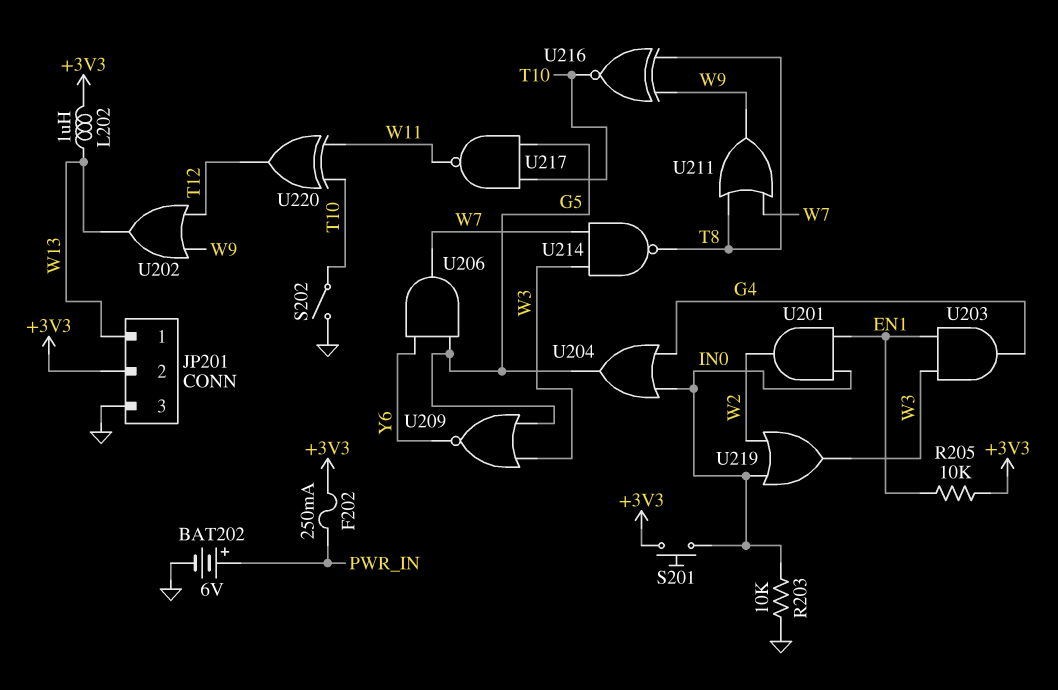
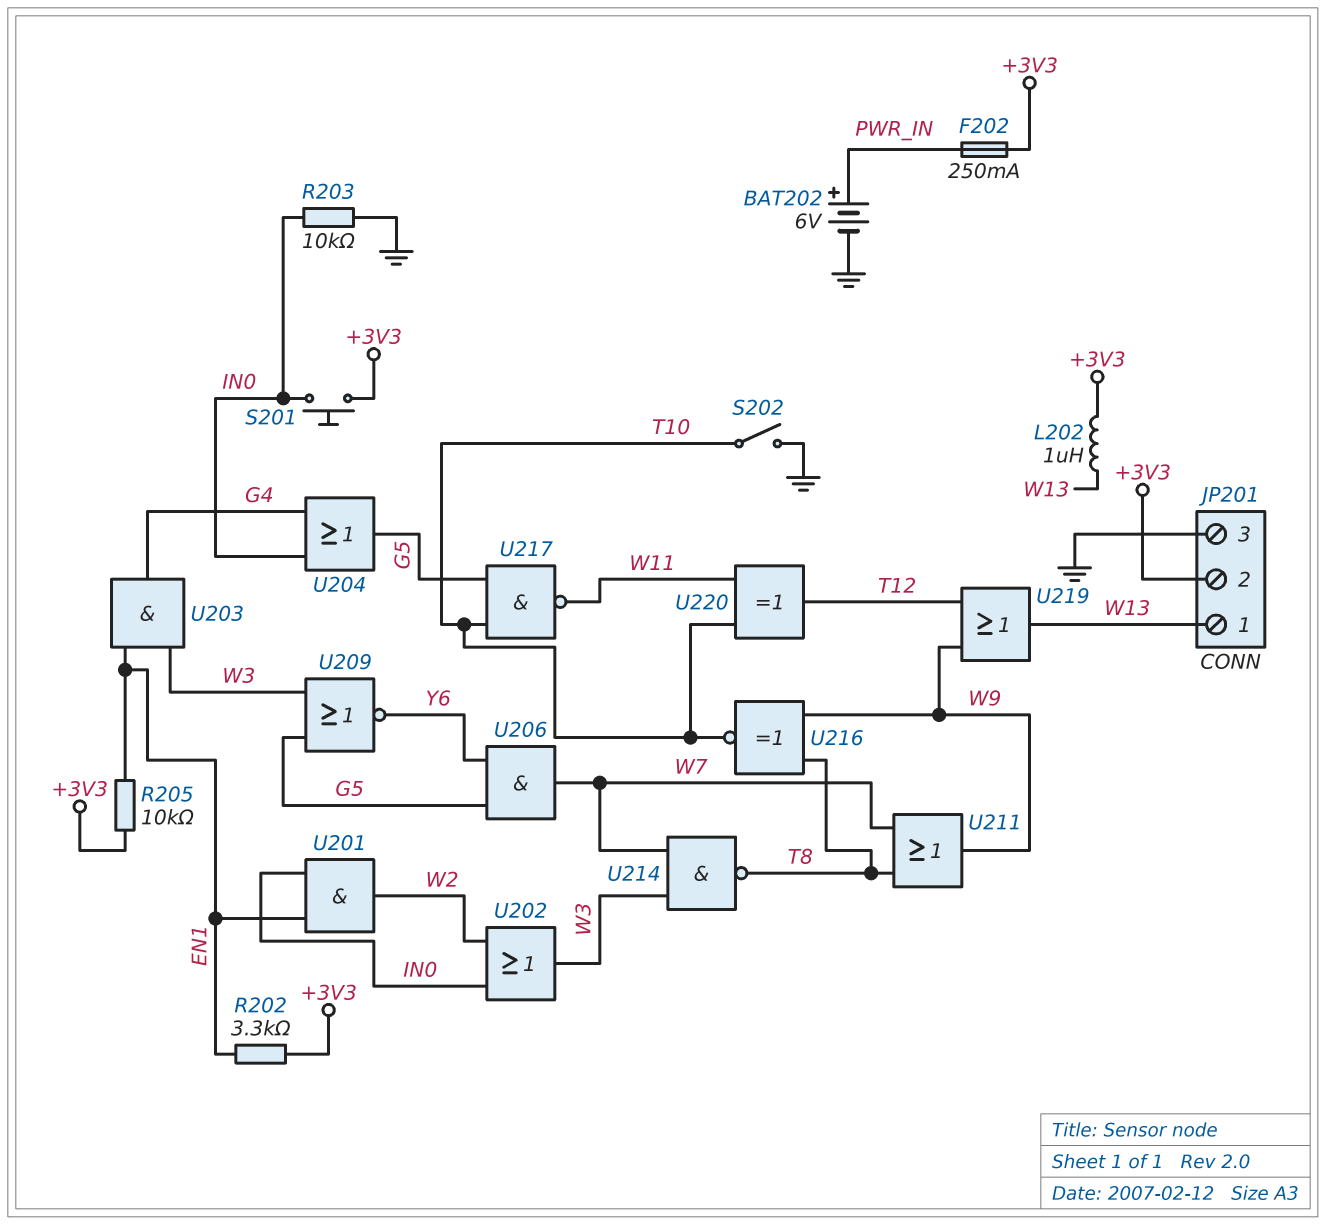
R202: none -> 3.3k (+3V3, EN1)
U202: OR (in T12, in W9, out W13) -> OR (in IN0, in W2, out W3)
U219: OR (in IN0, in W2, out W3) -> OR (in T12, in W9, out W13)

